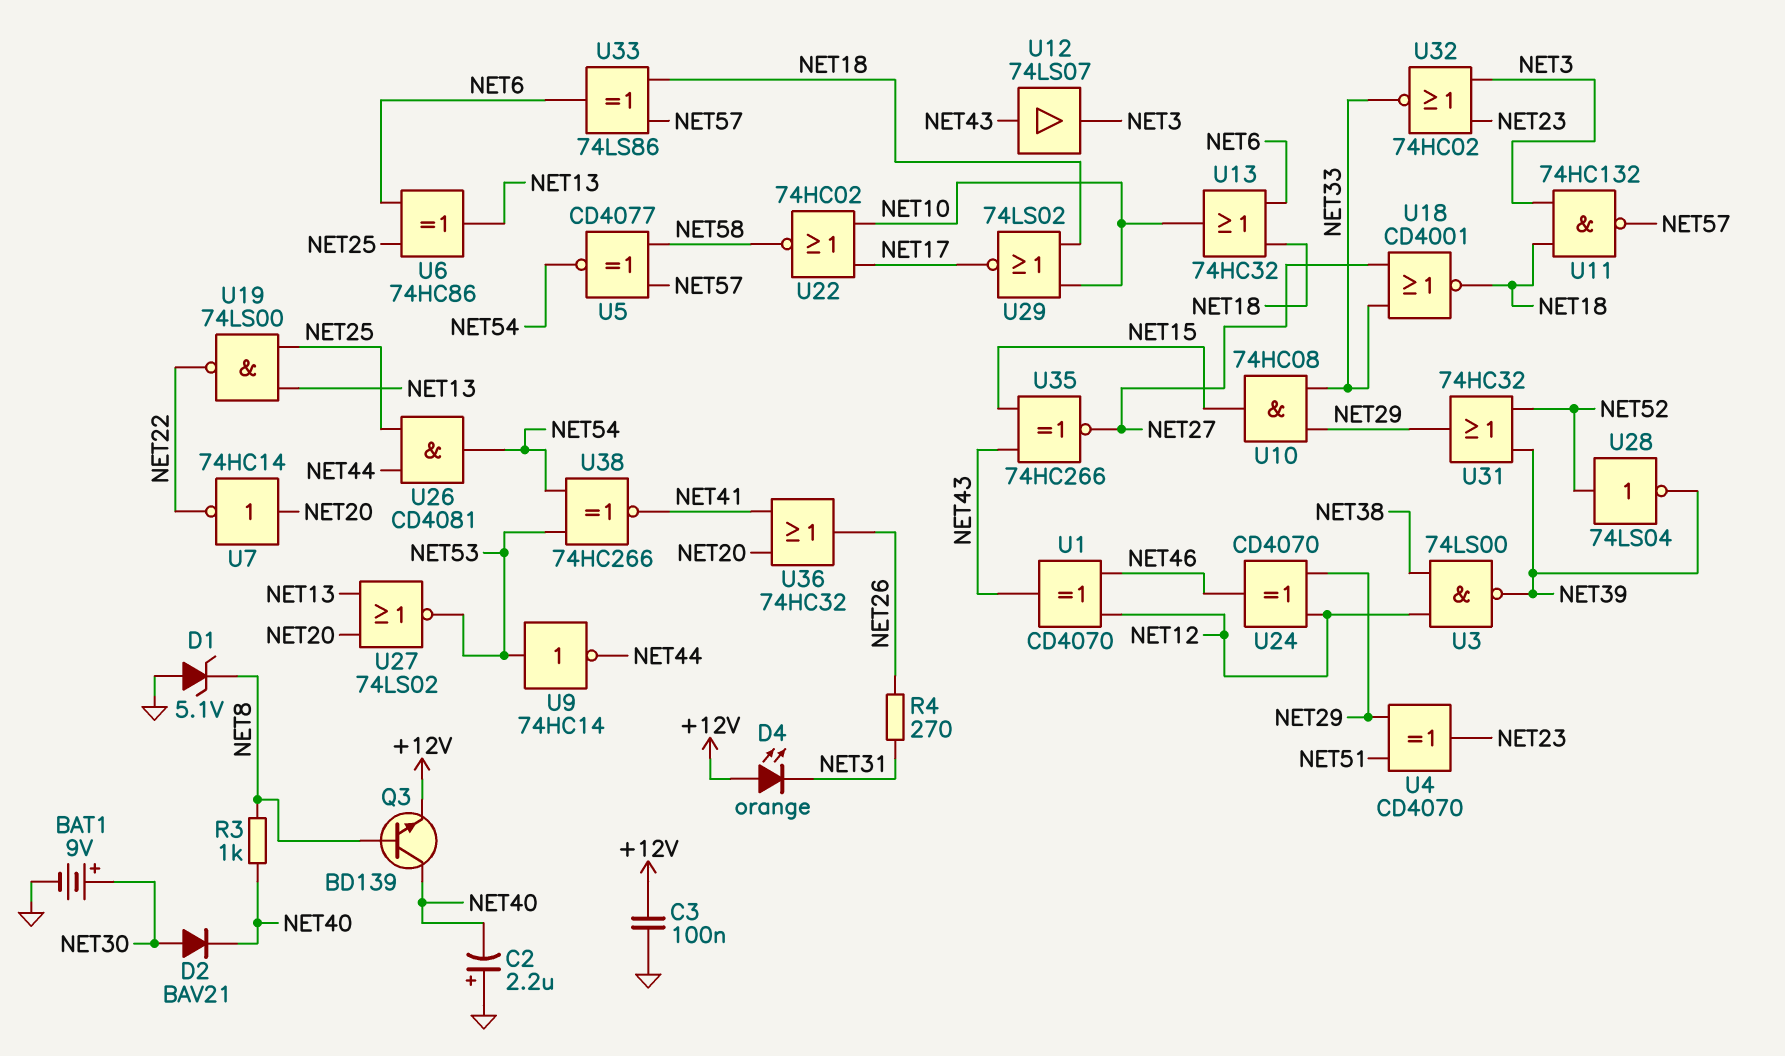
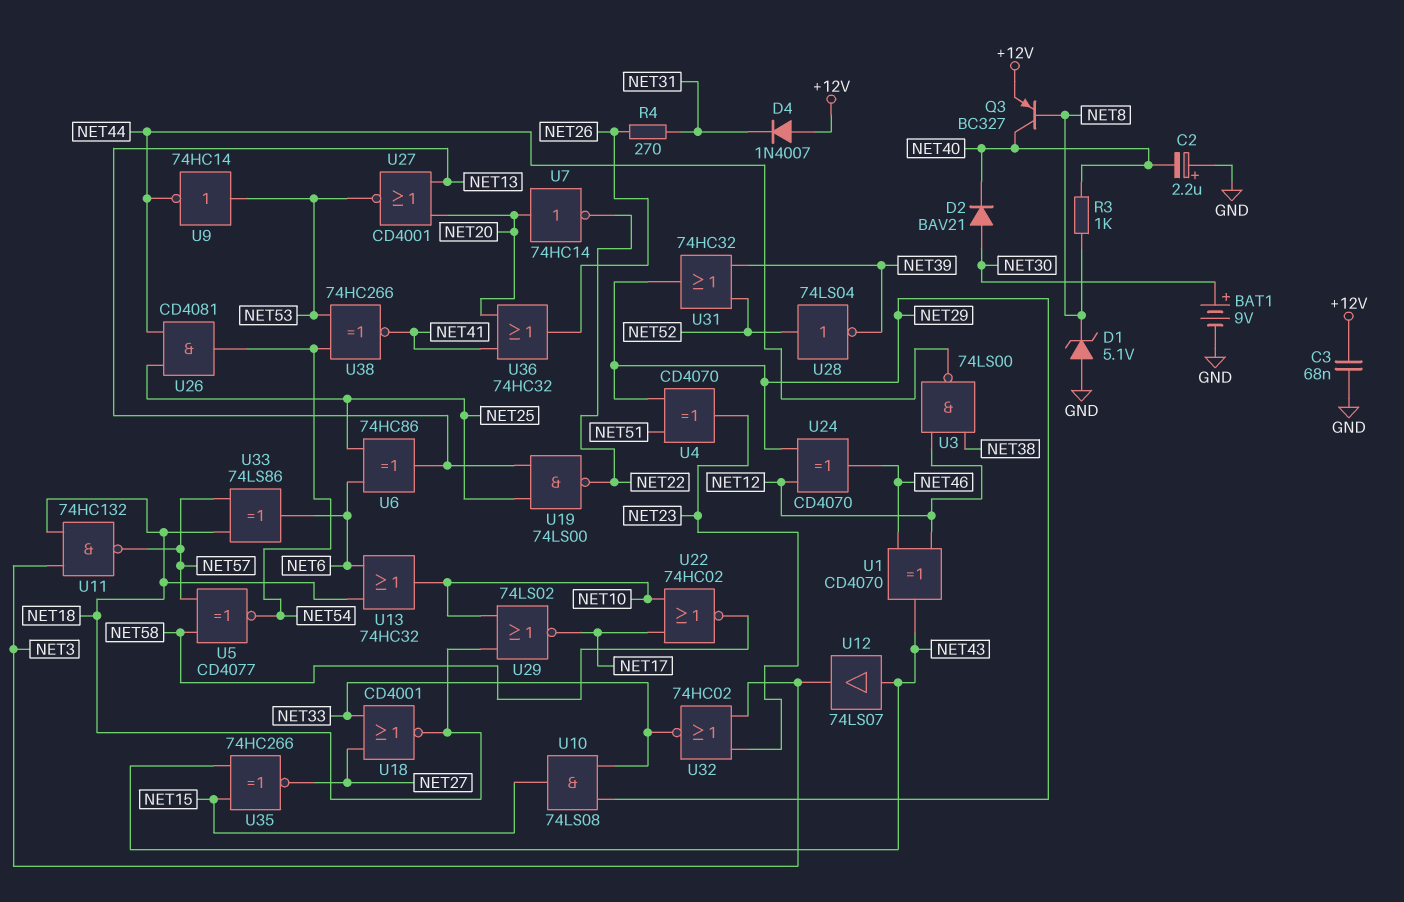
C3: 100nF (+12V, GND) -> 68nF (+12V, GND)
D4: LED orange (A +12V, K NET31) -> diode 1N4007 (A +12V, K NET31)
Q3: NPN BD139 (B NET8, C NET40, E +12V) -> PNP BC327 (B NET8, C NET40, E +12V)
U3: NAND 74LS00 (in NET12, in NET38, out NET39) -> NAND 74LS00 (in NET12, in NET38, out NET44)
U10: AND 74HC08 (in NET29, in NET33, out NET15) -> AND 74LS08 (in NET29, in NET33, out NET15)
U27: NOR 74LS02 (in NET13, in NET20, out NET53) -> NOR CD4001 (in NET13, in NET20, out NET53)

